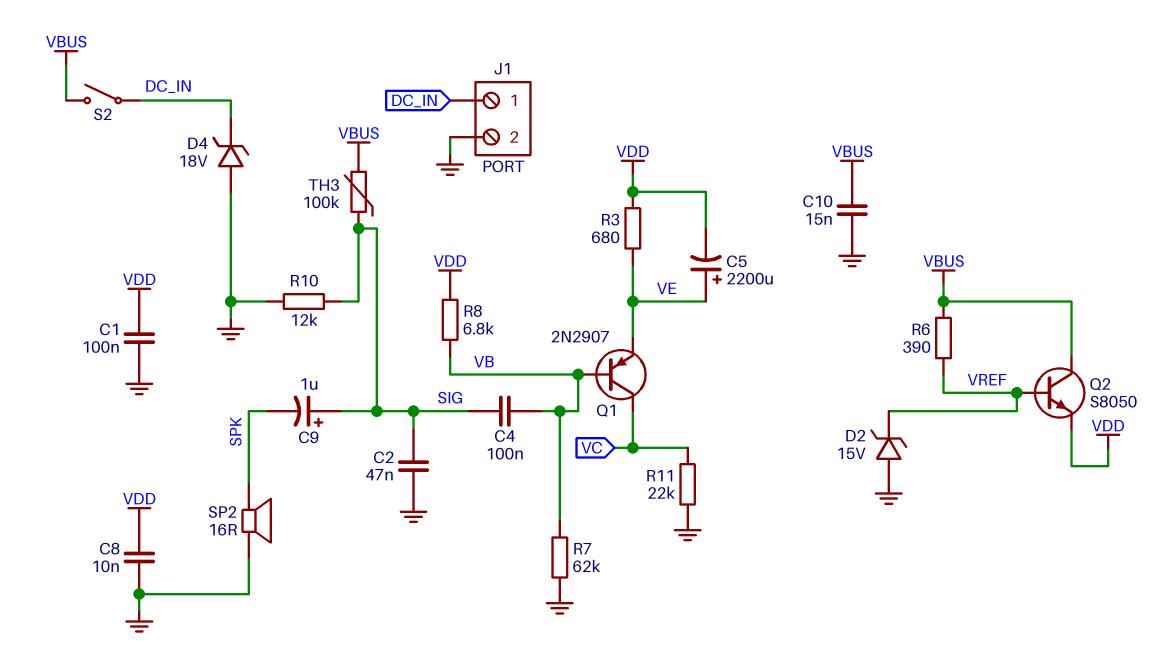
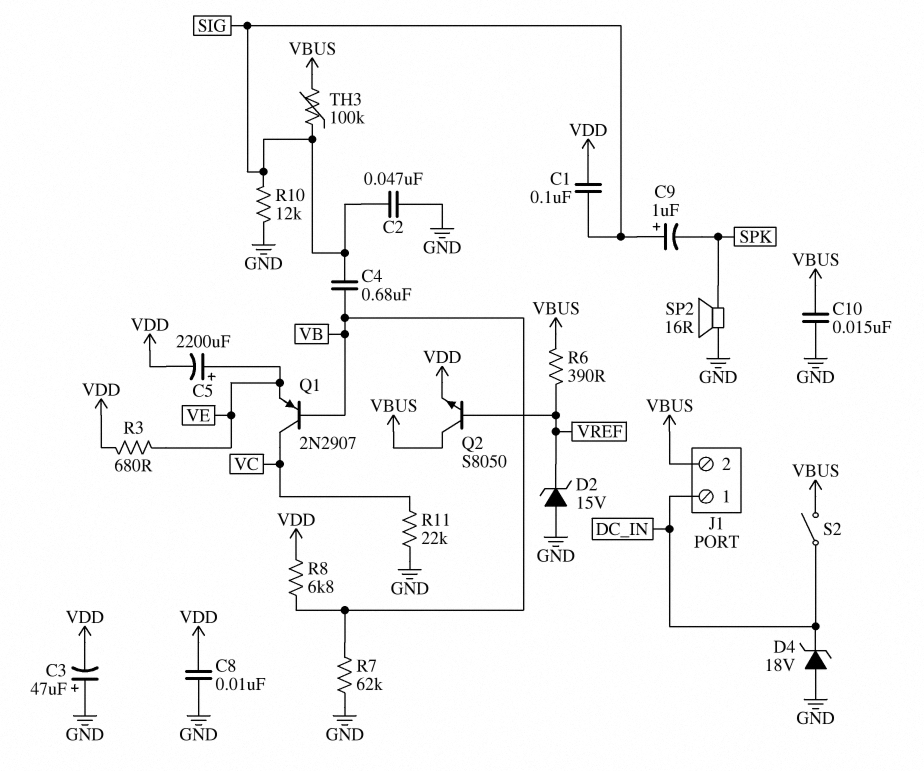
C1: 100nF (GND, VDD) -> 100nF (SIG, VDD)
C3: none -> 47uF (plus GND, minus VDD)
C4: 100nF (SIG, VB) -> 680nF (SIG, VB)
J1 pin 2: GND -> VBUS

